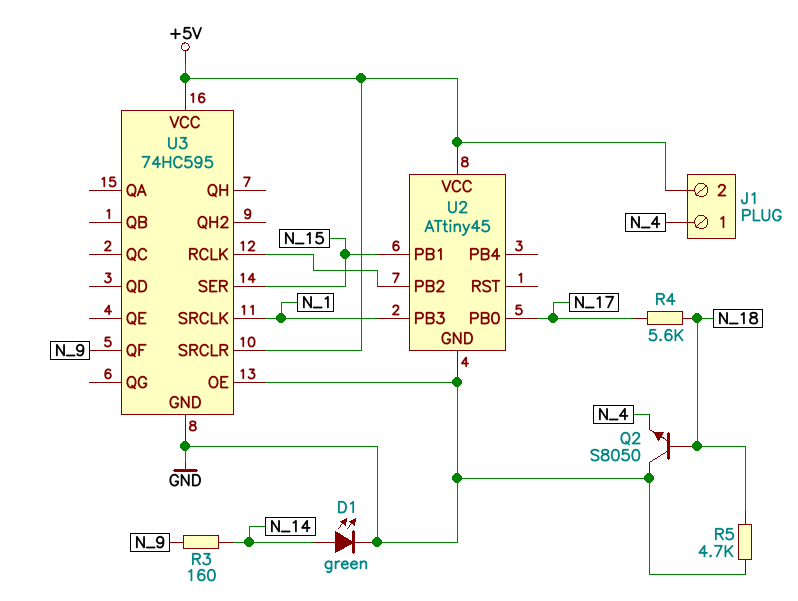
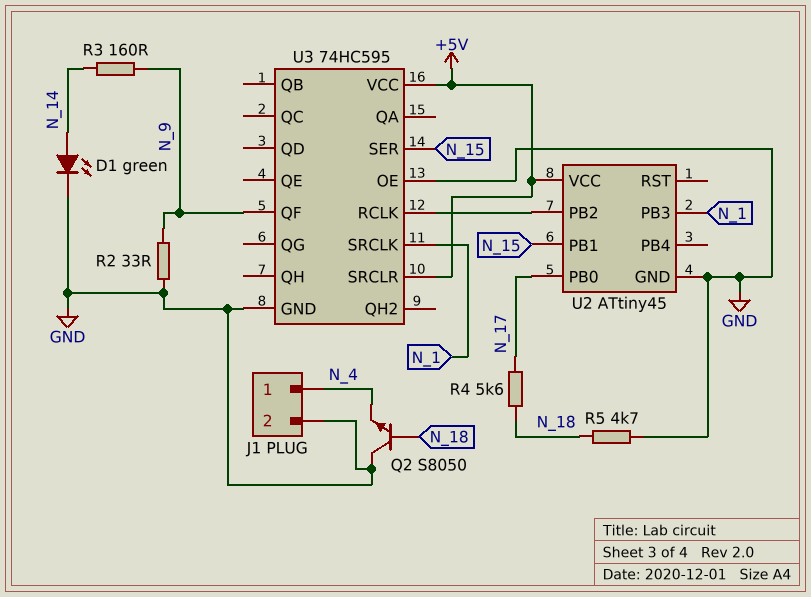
J1 pin 2: +5V -> GND
R2: none -> 33 (GND, N_9)

